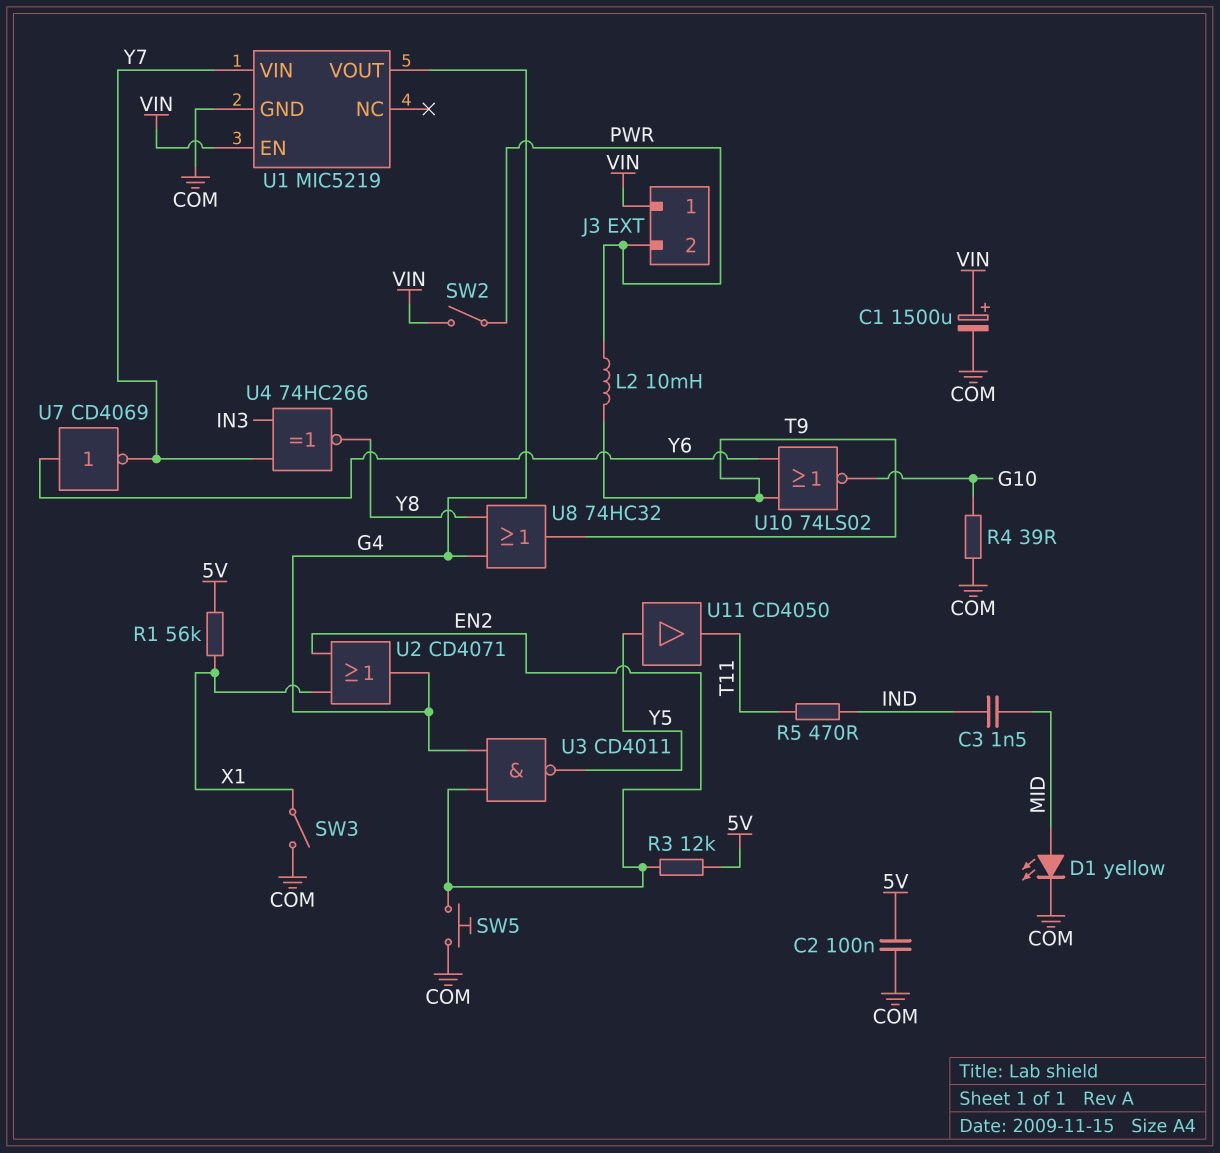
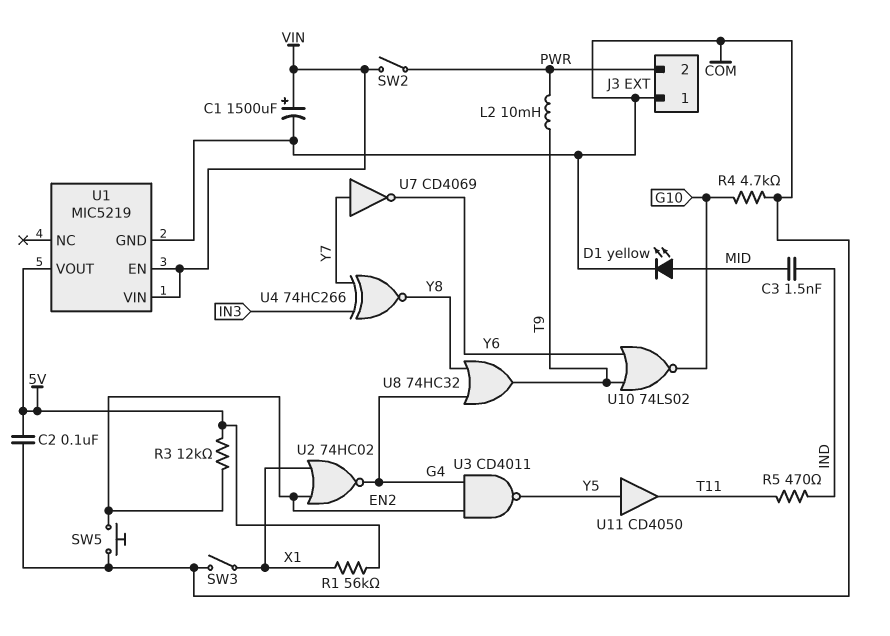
J3 pin 1: VIN -> COM
R4: 39 (COM, G10) -> 4.7k (COM, G10)
U1 pin VIN: Y7 -> VIN
U1 pin VOUT: G4 -> 5V
U2: OR CD4071 (in EN2, in X1, out G4) -> NOR 74HC02 (in EN2, in X1, out G4)
U7: NOT CD4069 (in Y6, out Y7) -> NOT CD4069 (in Y7, out Y6)

